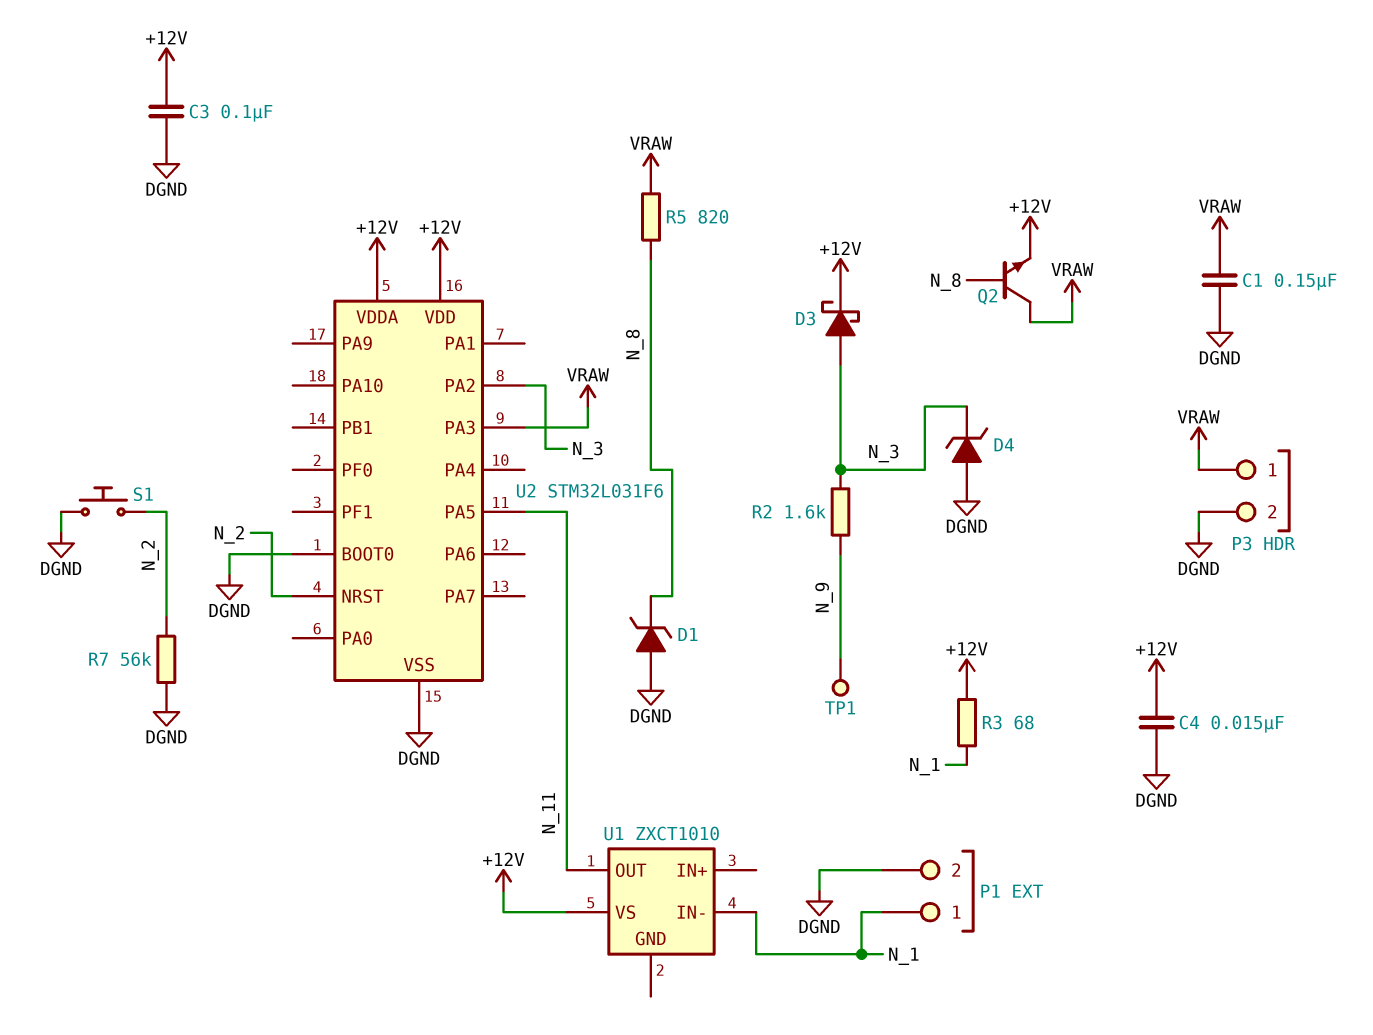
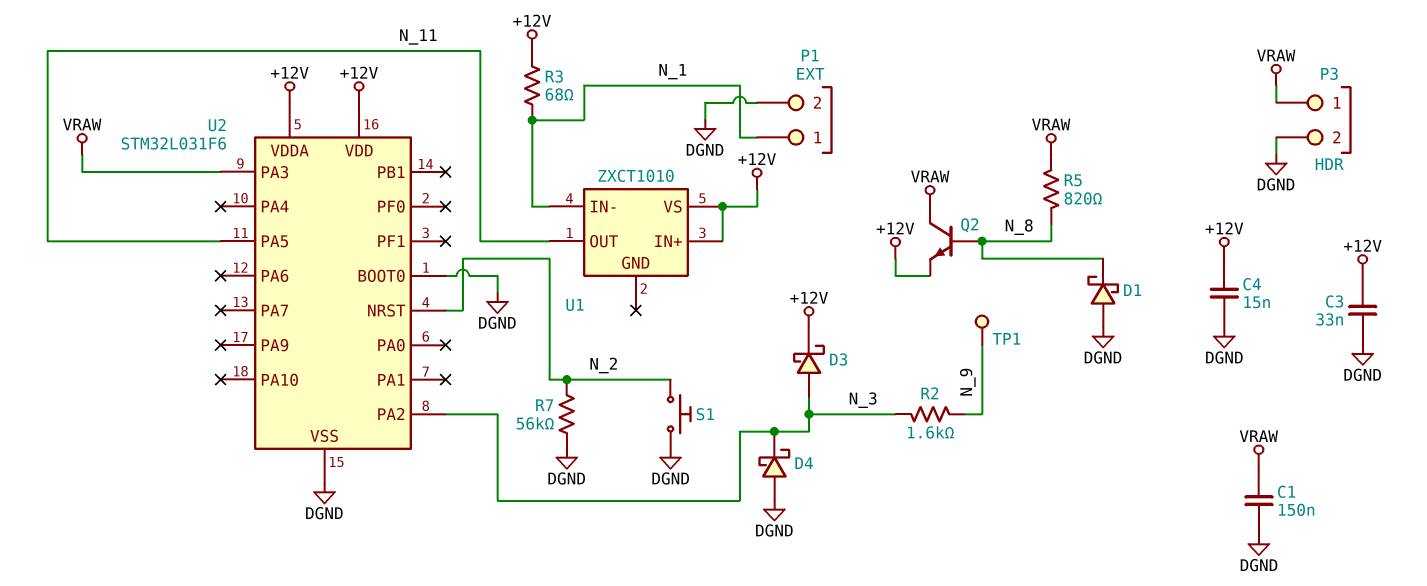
C3: 100nF (+12V, DGND) -> 33nF (+12V, DGND)
D1: zener (A DGND, K N_8) -> schottky (A DGND, K N_8)
D4: zener (A DGND, K N_3) -> schottky (A DGND, K N_3)
U1 pin IN+: none -> +12V

